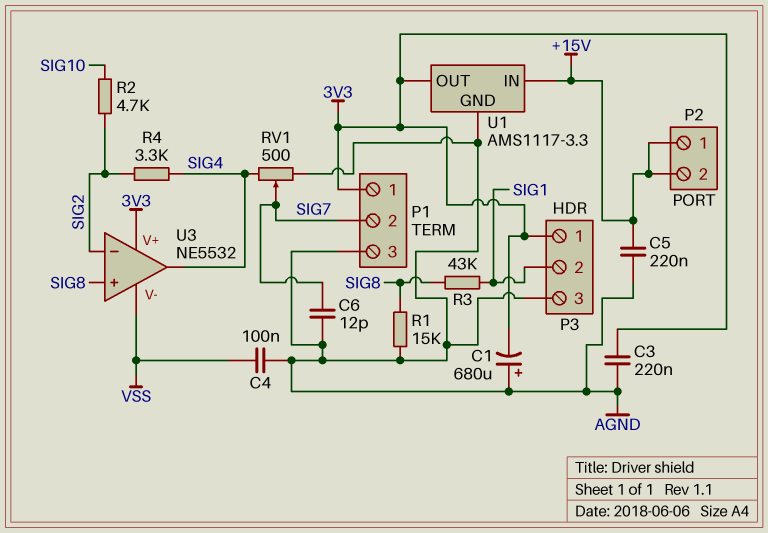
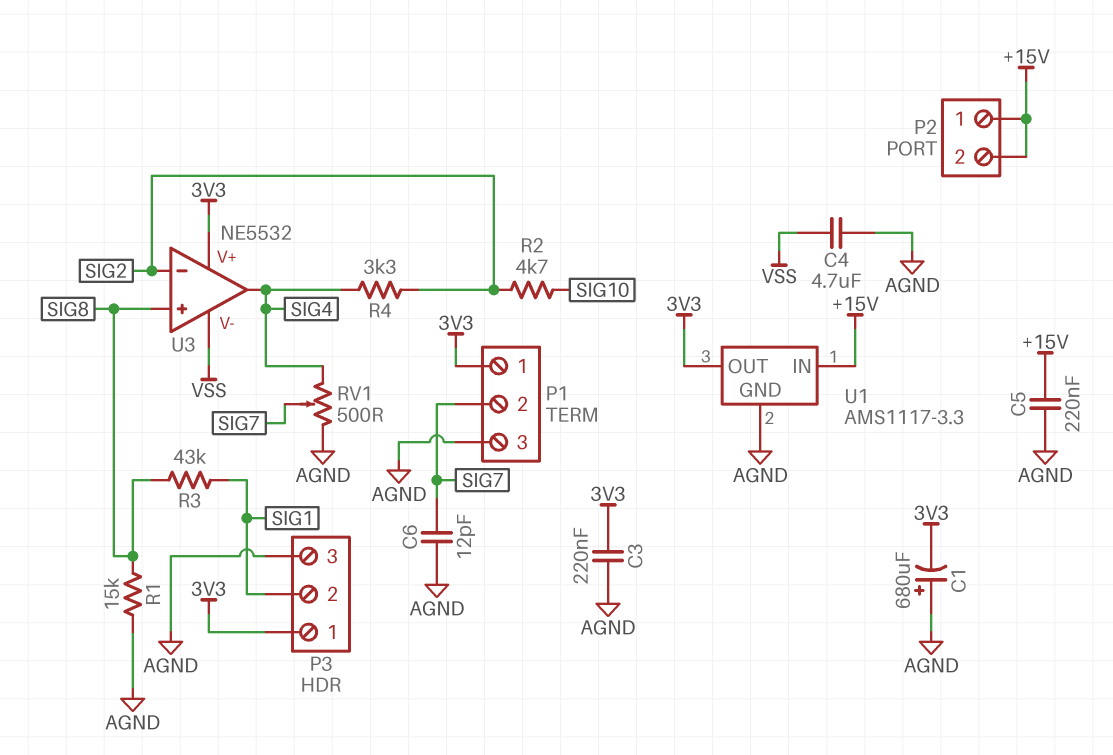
C4: 100nF (AGND, VSS) -> 4.7uF (AGND, VSS)

